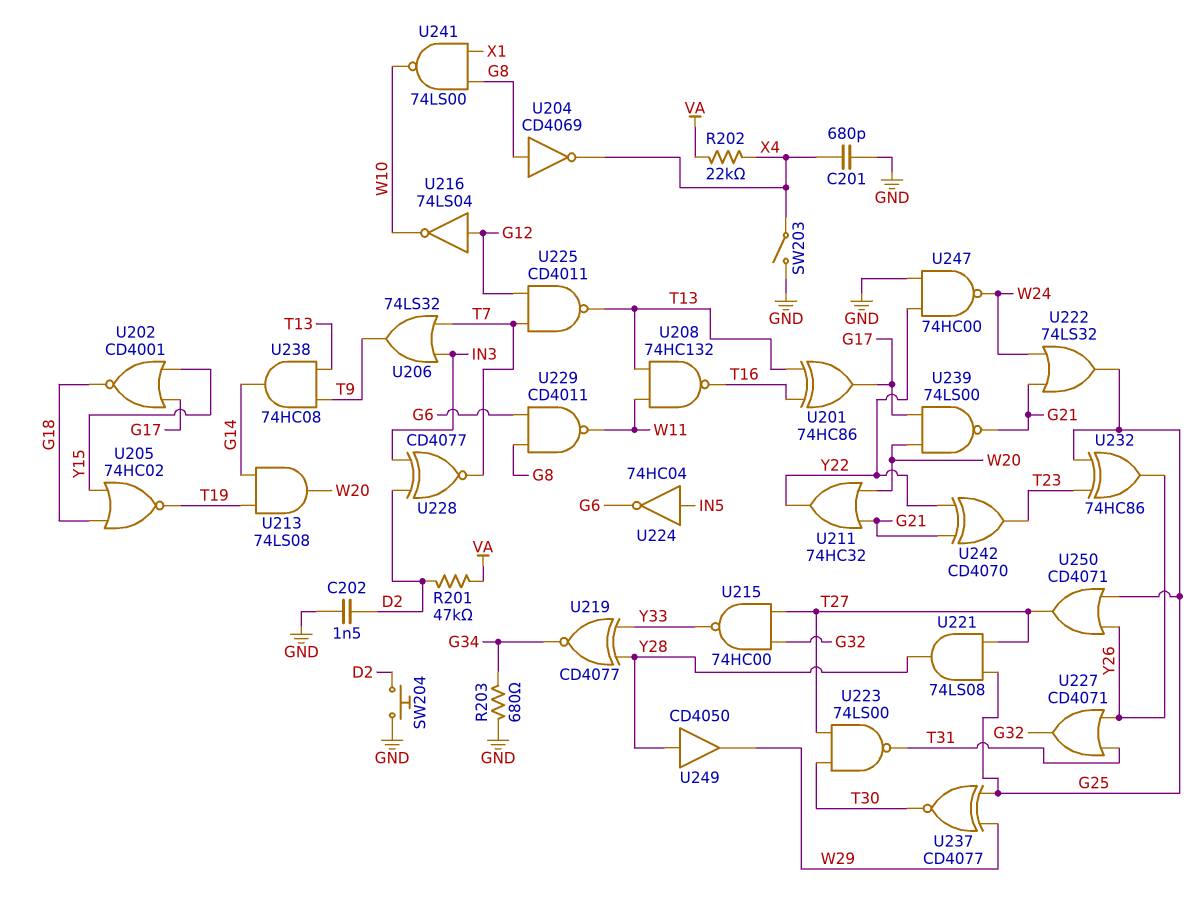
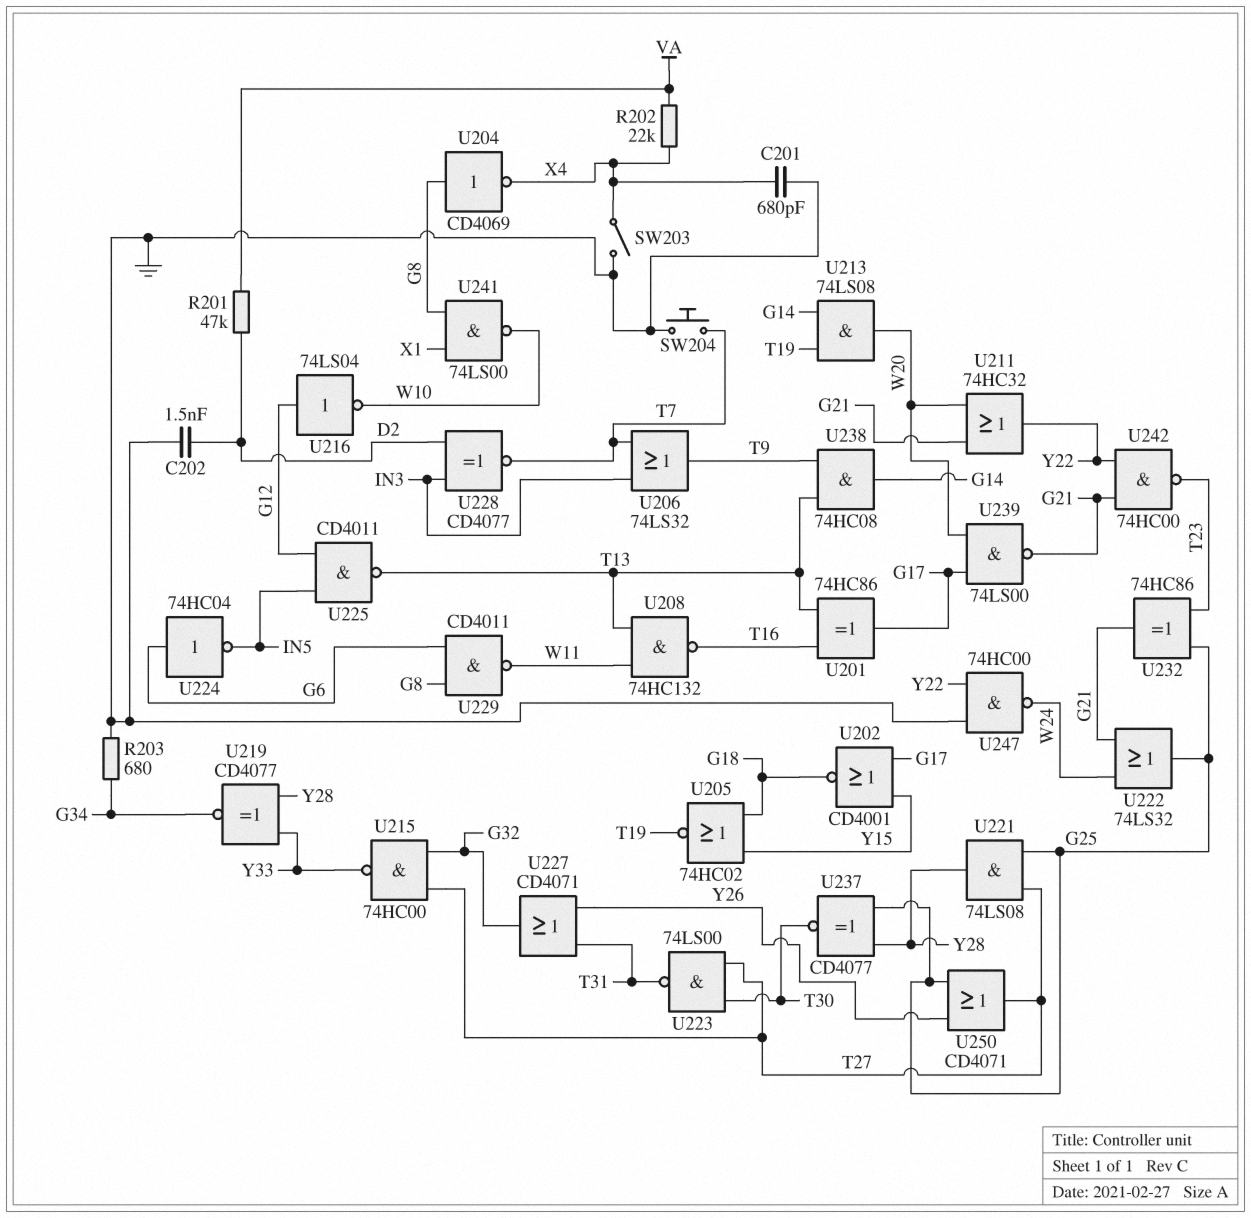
SW204: button (D2, GND) -> button (GND, T7)
U224: NOT 74HC04 (in IN5, out G6) -> NOT 74HC04 (in G6, out IN5)
U225: NAND CD4011 (in G12, in T7, out T13) -> NAND CD4011 (in G12, in IN5, out T13)
U232: XOR 74HC86 (in G25, in T23, out Y26) -> XOR 74HC86 (in G25, in T23, out G21)
U237: XNOR CD4077 (in G25, in W29, out T30) -> XNOR CD4077 (in G25, in Y28, out T30)
U242: XOR CD4070 (in G21, in Y22, out T23) -> NAND 74HC00 (in G21, in Y22, out T23)
U249: buffer CD4050 (in Y28, out W29) -> none

